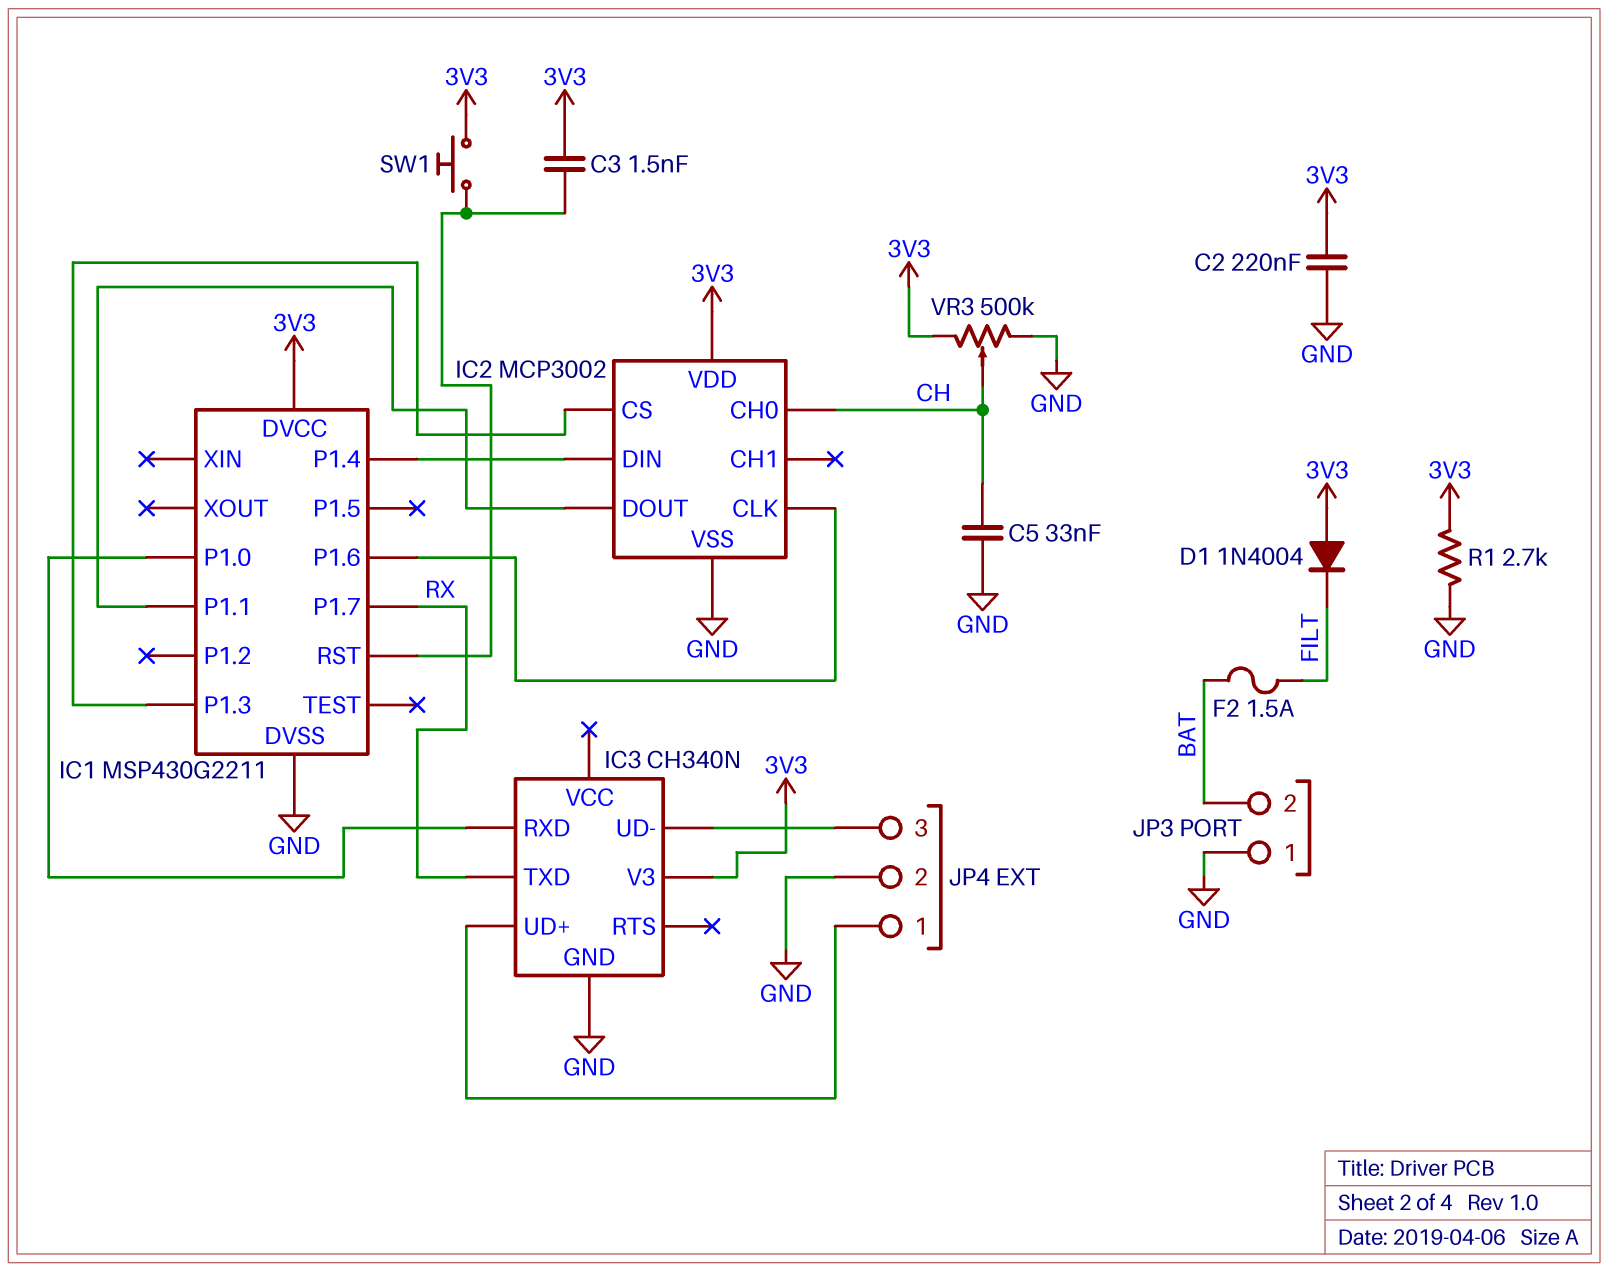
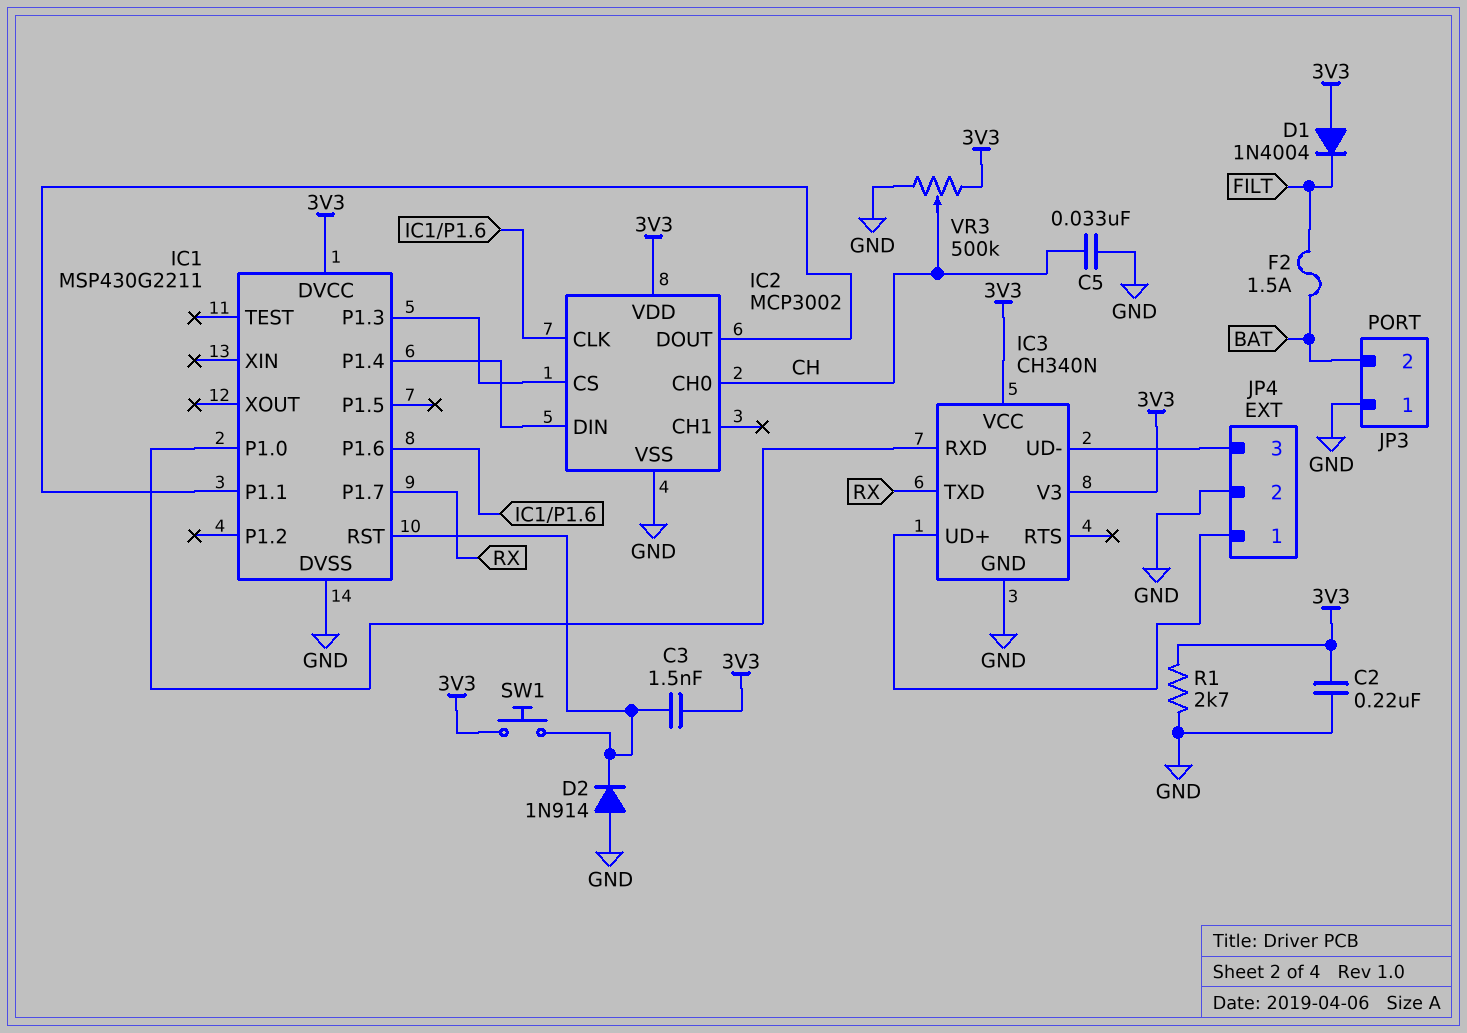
D2: none -> diode 1N914 (A GND, K IC1/RST)
IC3 pin VCC: none -> 3V3

